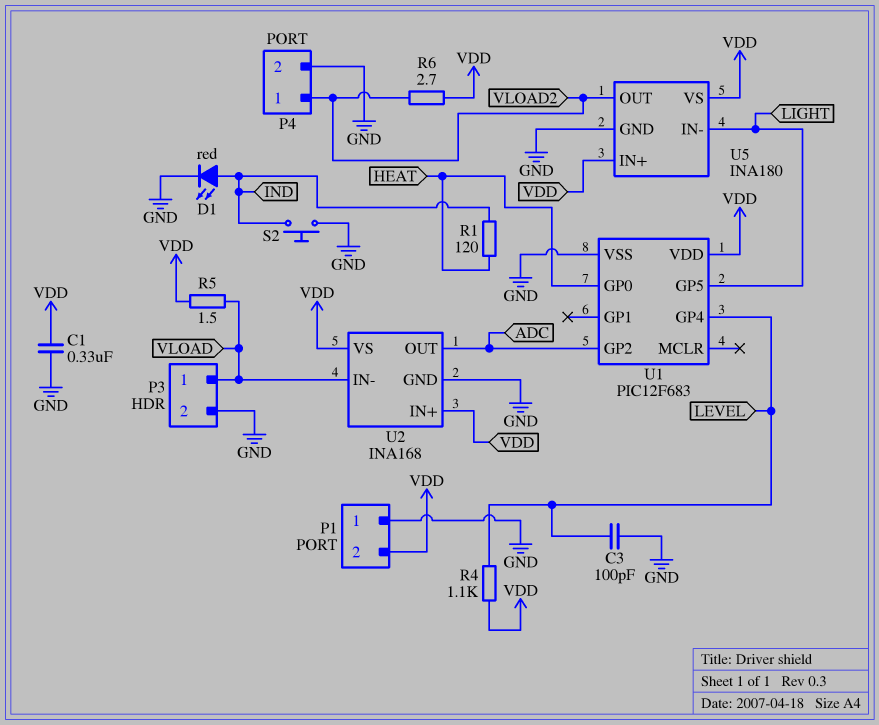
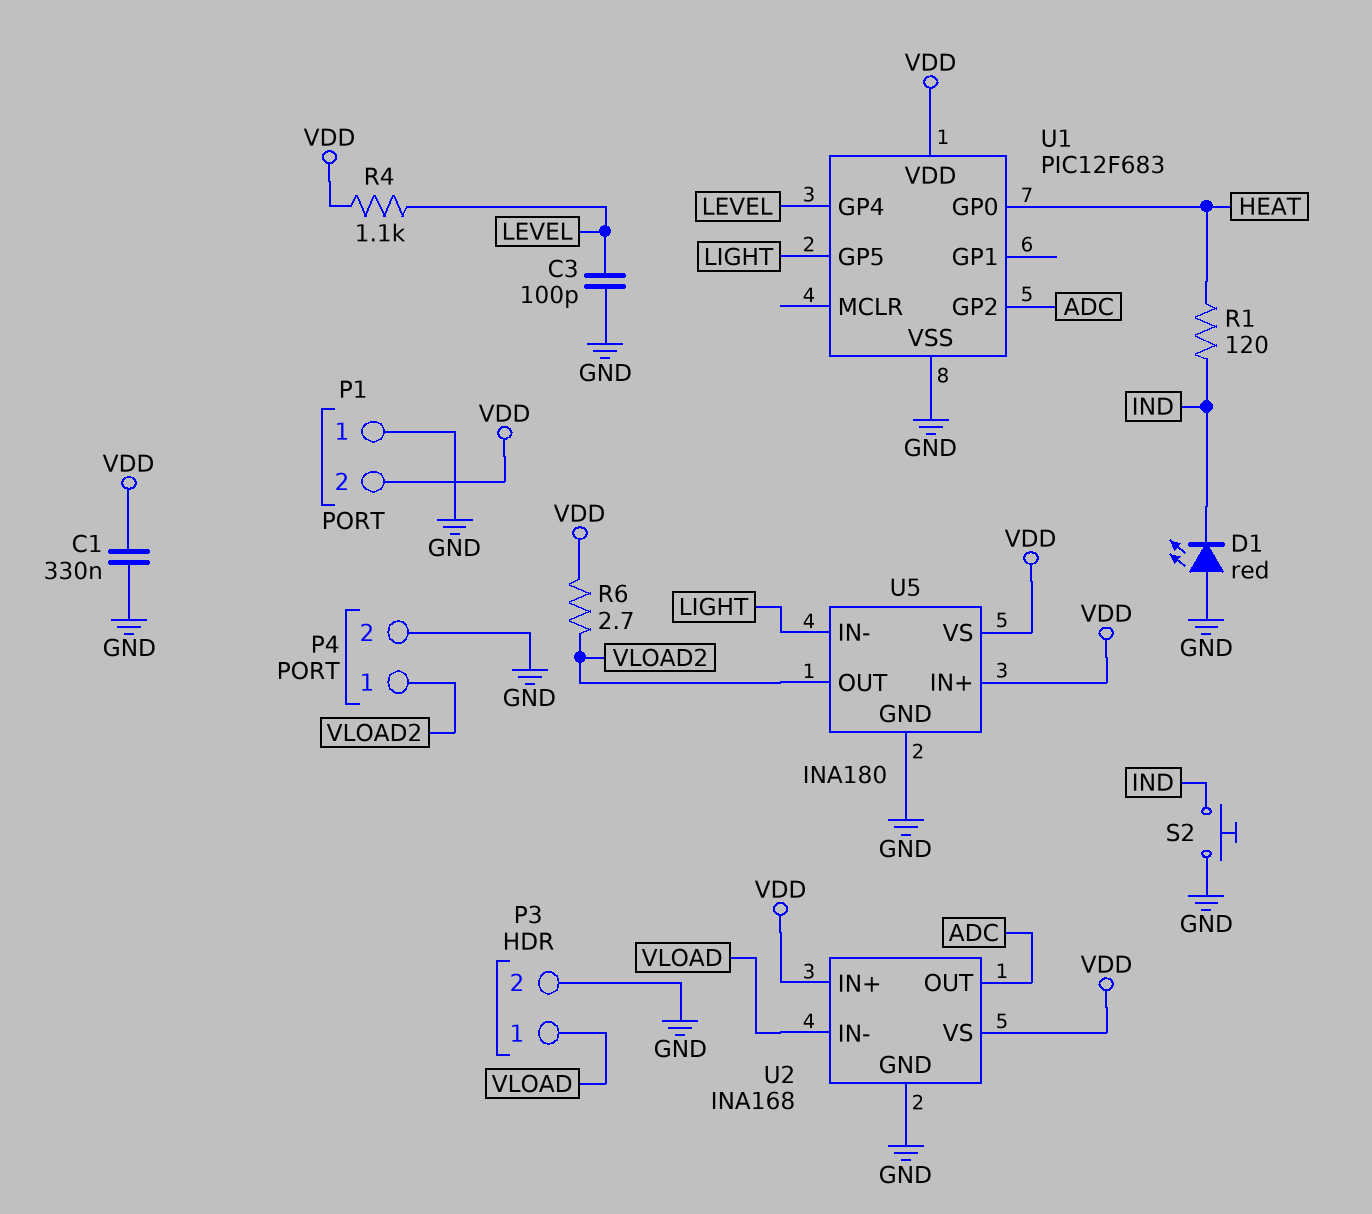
D1: LED red (A IND, K GND) -> LED red (A GND, K IND)
R5: 1.5 (VDD, VLOAD) -> none

